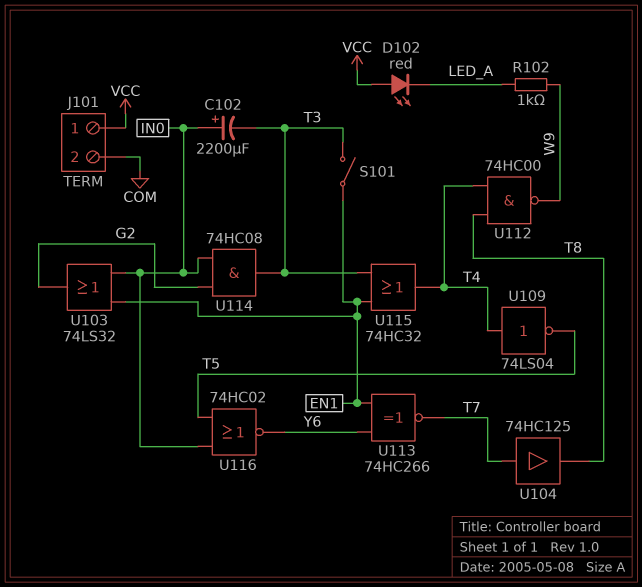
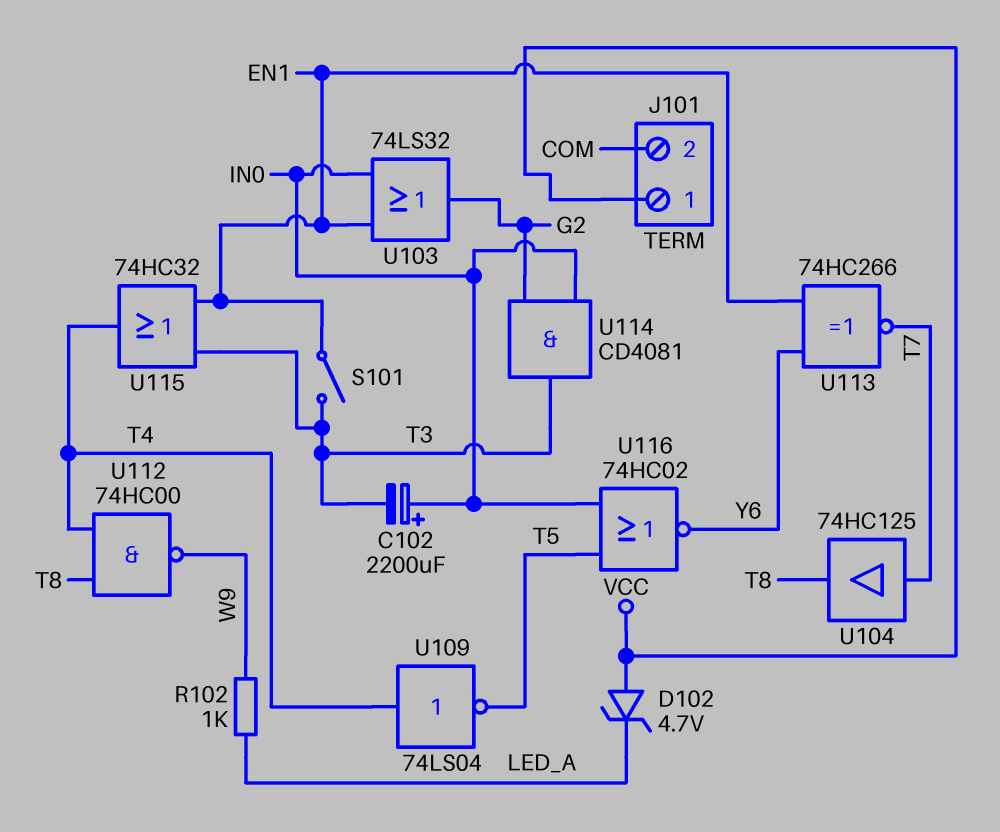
D102: LED red (A VCC, K LED_A) -> zener 4.7V (A VCC, K LED_A)
U114: AND 74HC08 (in G2, in IN0, out T3) -> AND CD4081 (in G2, in IN0, out T3)

